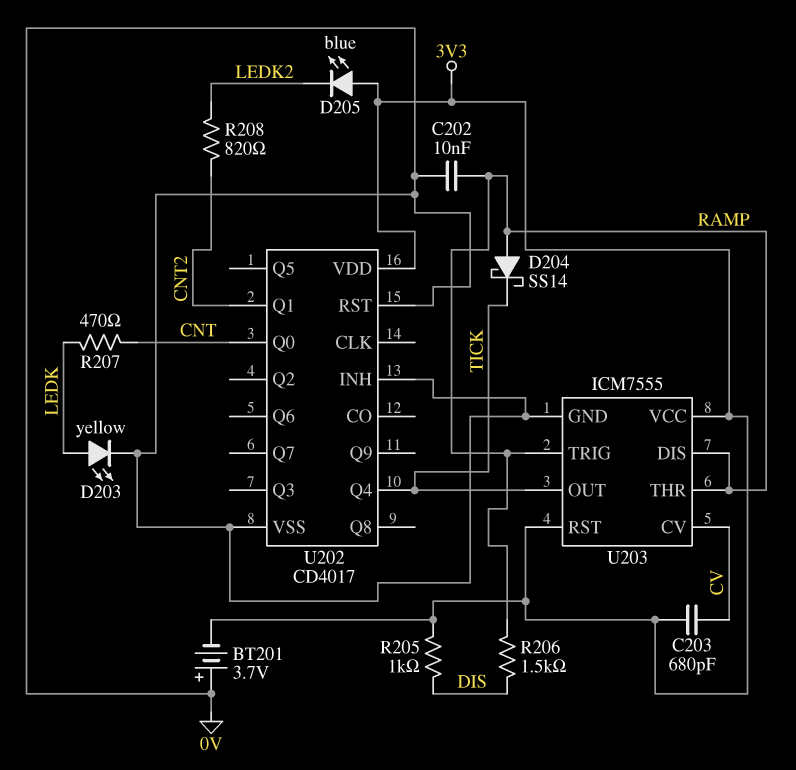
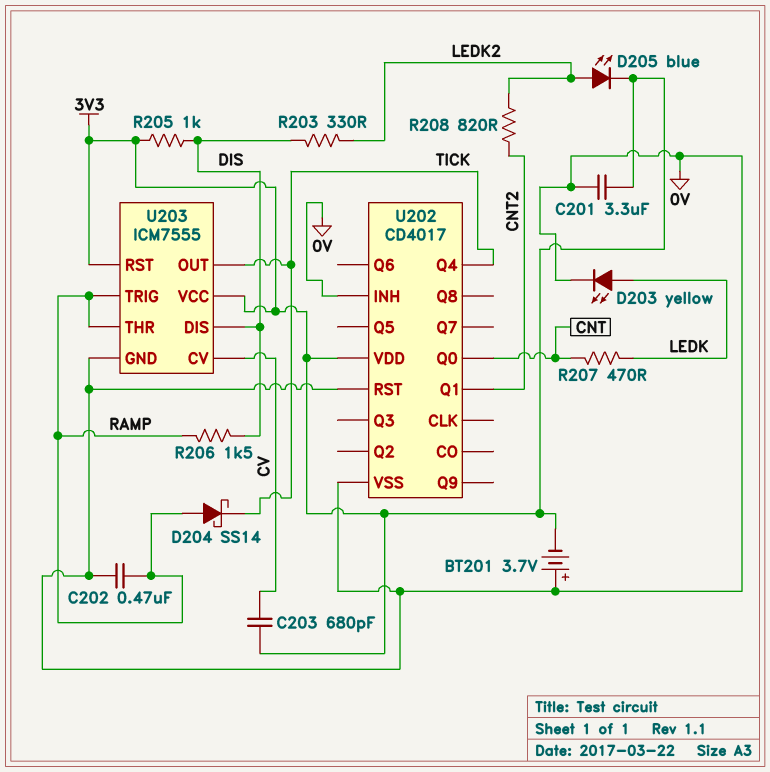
C201: none -> 3.3uF (0V, 3V3)
C202: 10nF (0V, RAMP) -> 470nF (0V, RAMP)
D205: LED blue (A 3V3, K LEDK2) -> LED blue (A LEDK2, K 3V3)
R203: none -> 330 (DIS, LEDK2)
U203 pin DIS: RAMP -> DIS

